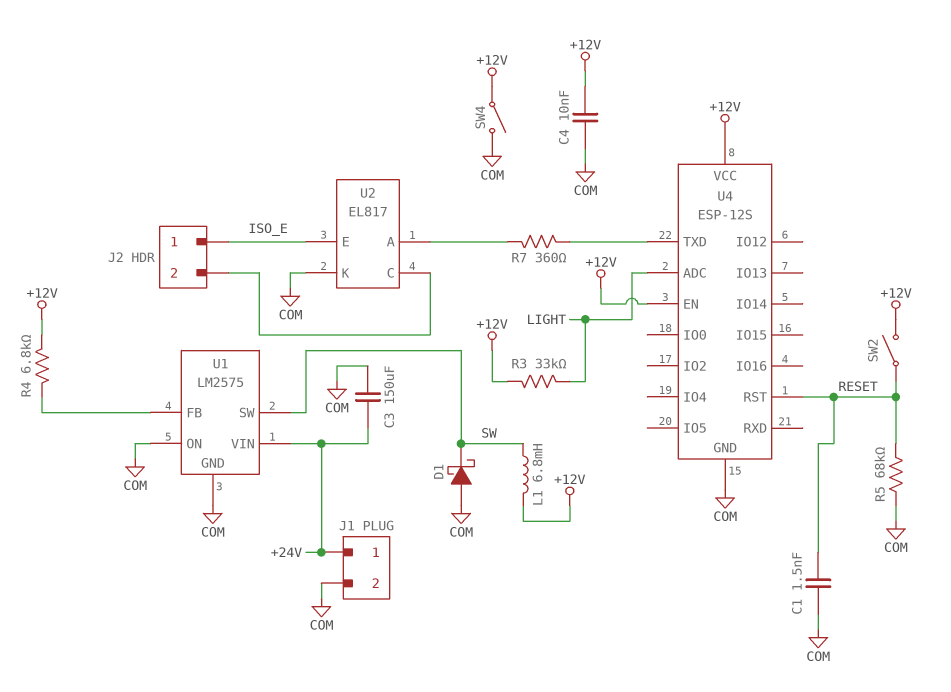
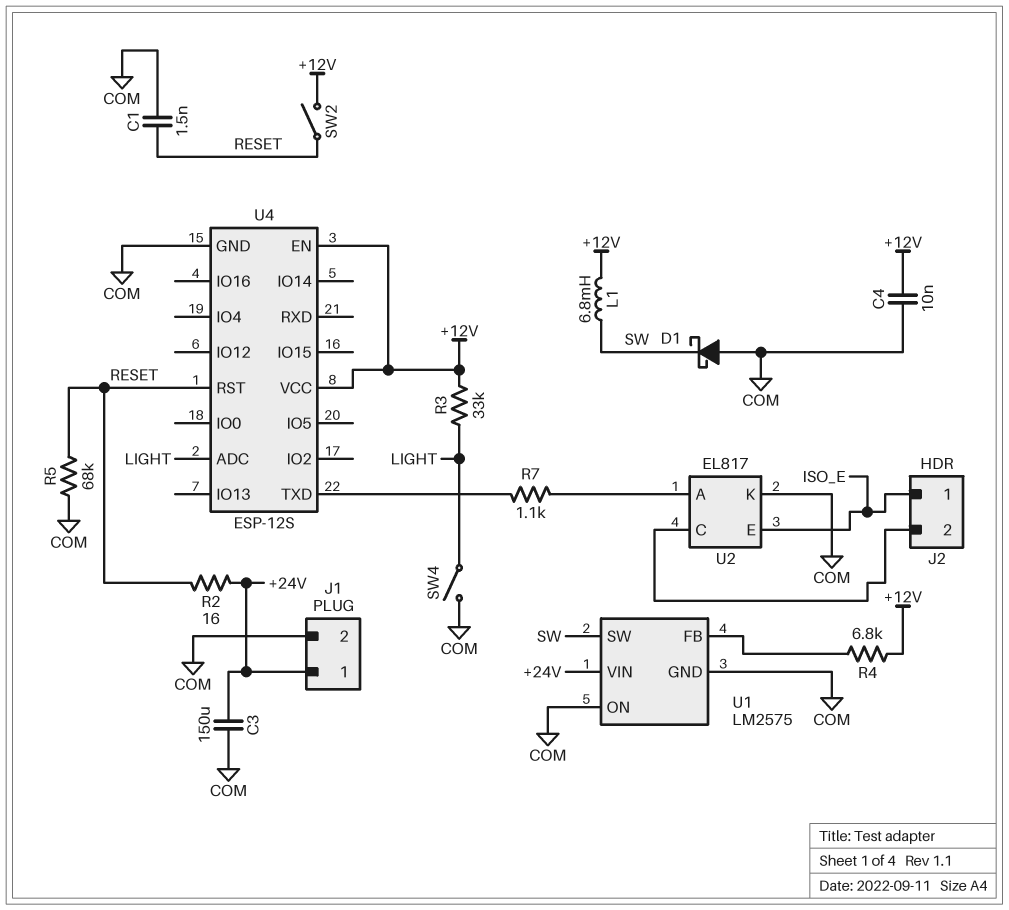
R2: none -> 16 (+24V, RESET)
R7: 360 (U2/A, U4/TXD) -> 1.1k (U2/A, U4/TXD)
SW4: switch (+12V, COM) -> switch (COM, LIGHT)

